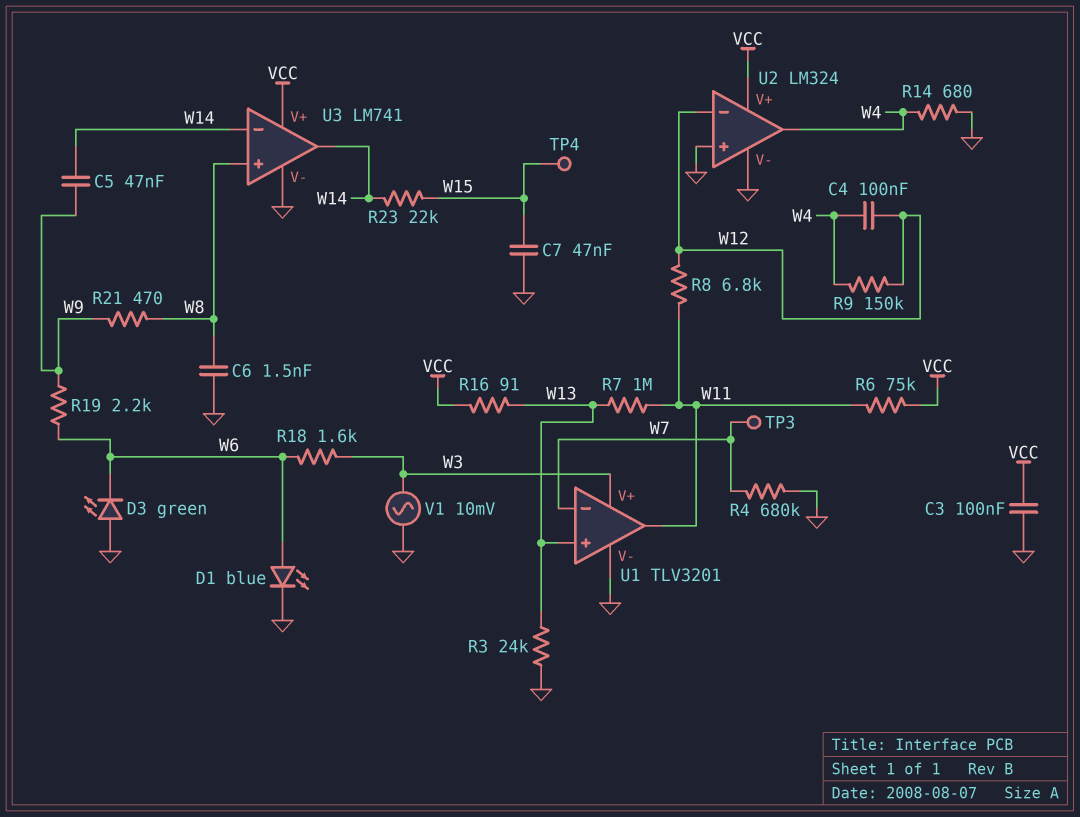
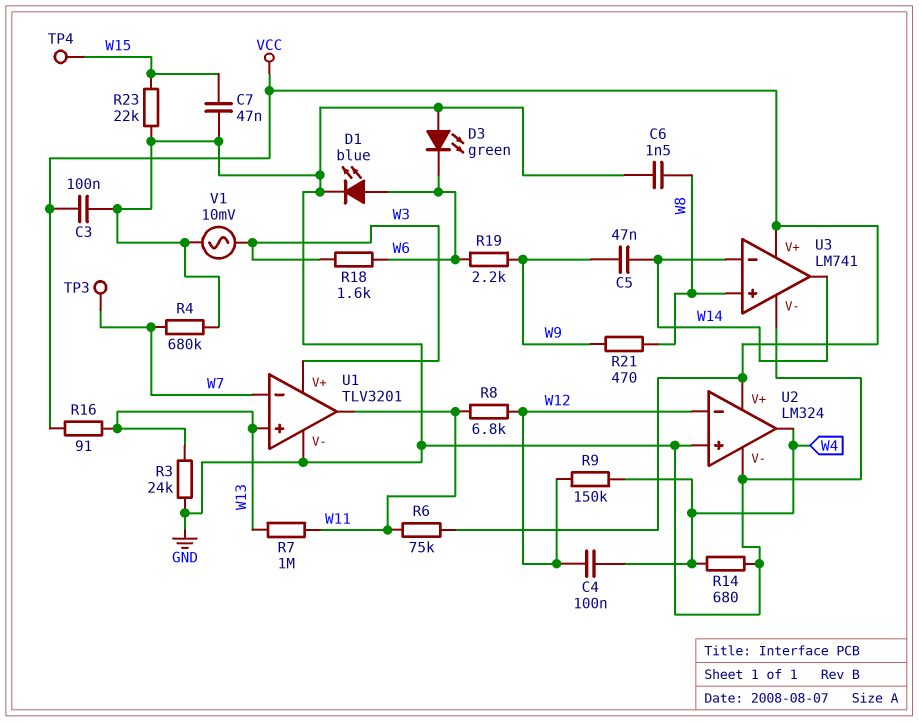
R23: 22k (W14, W15) -> 22k (GND, W15)

